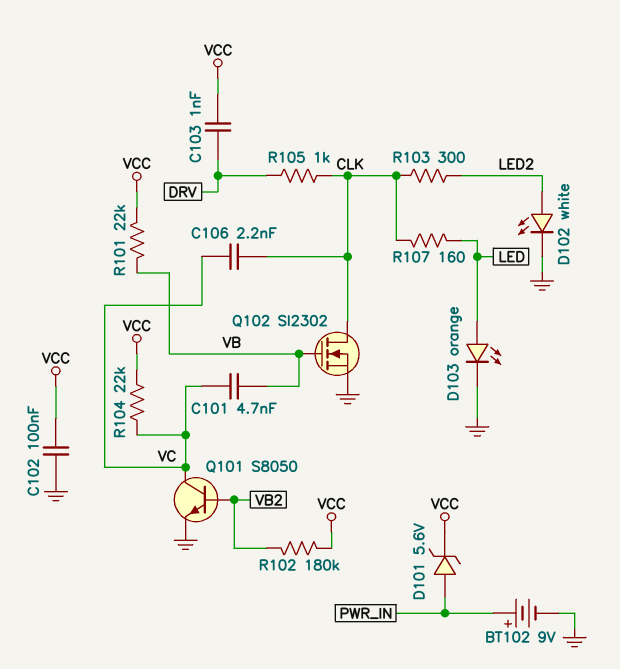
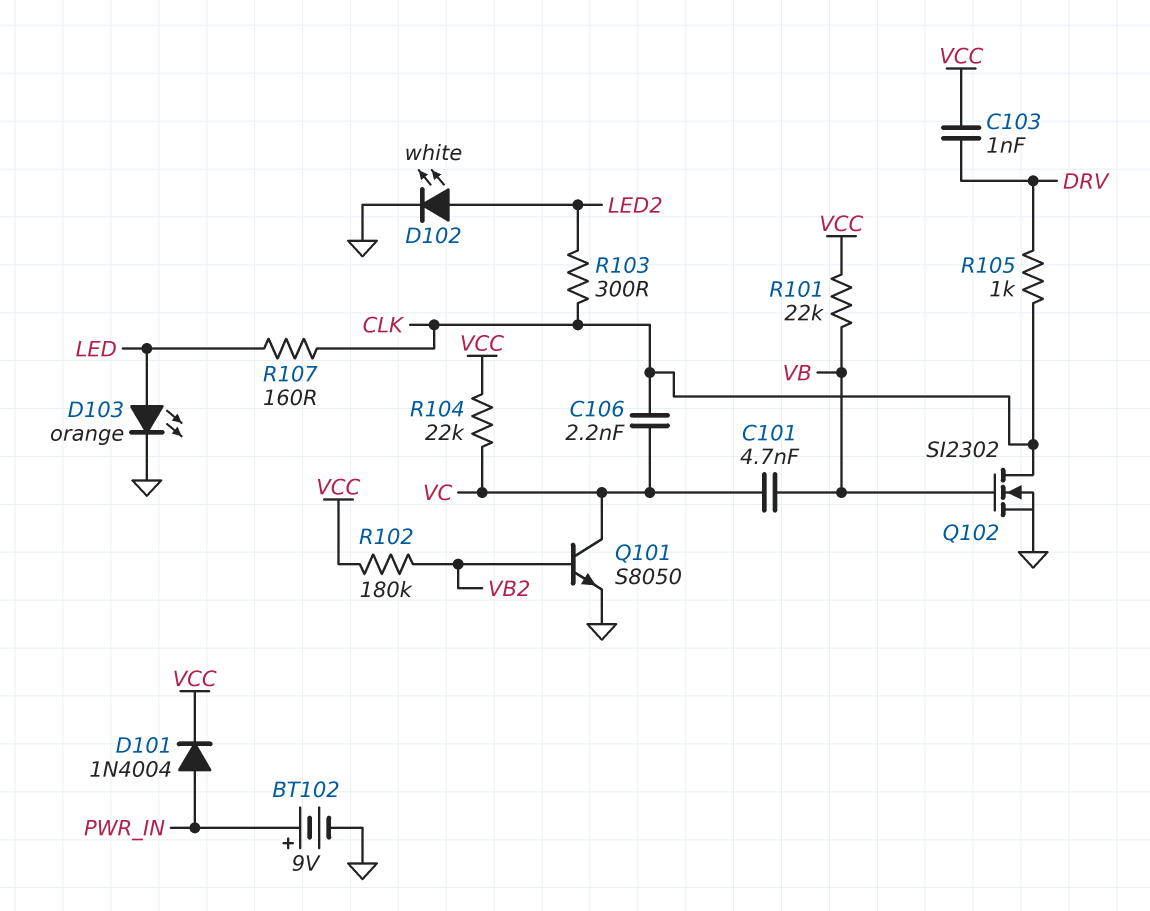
C102: 100nF (GND, VCC) -> none
D101: zener 5.6V (A PWR_IN, K VCC) -> diode 1N4004 (A PWR_IN, K VCC)

